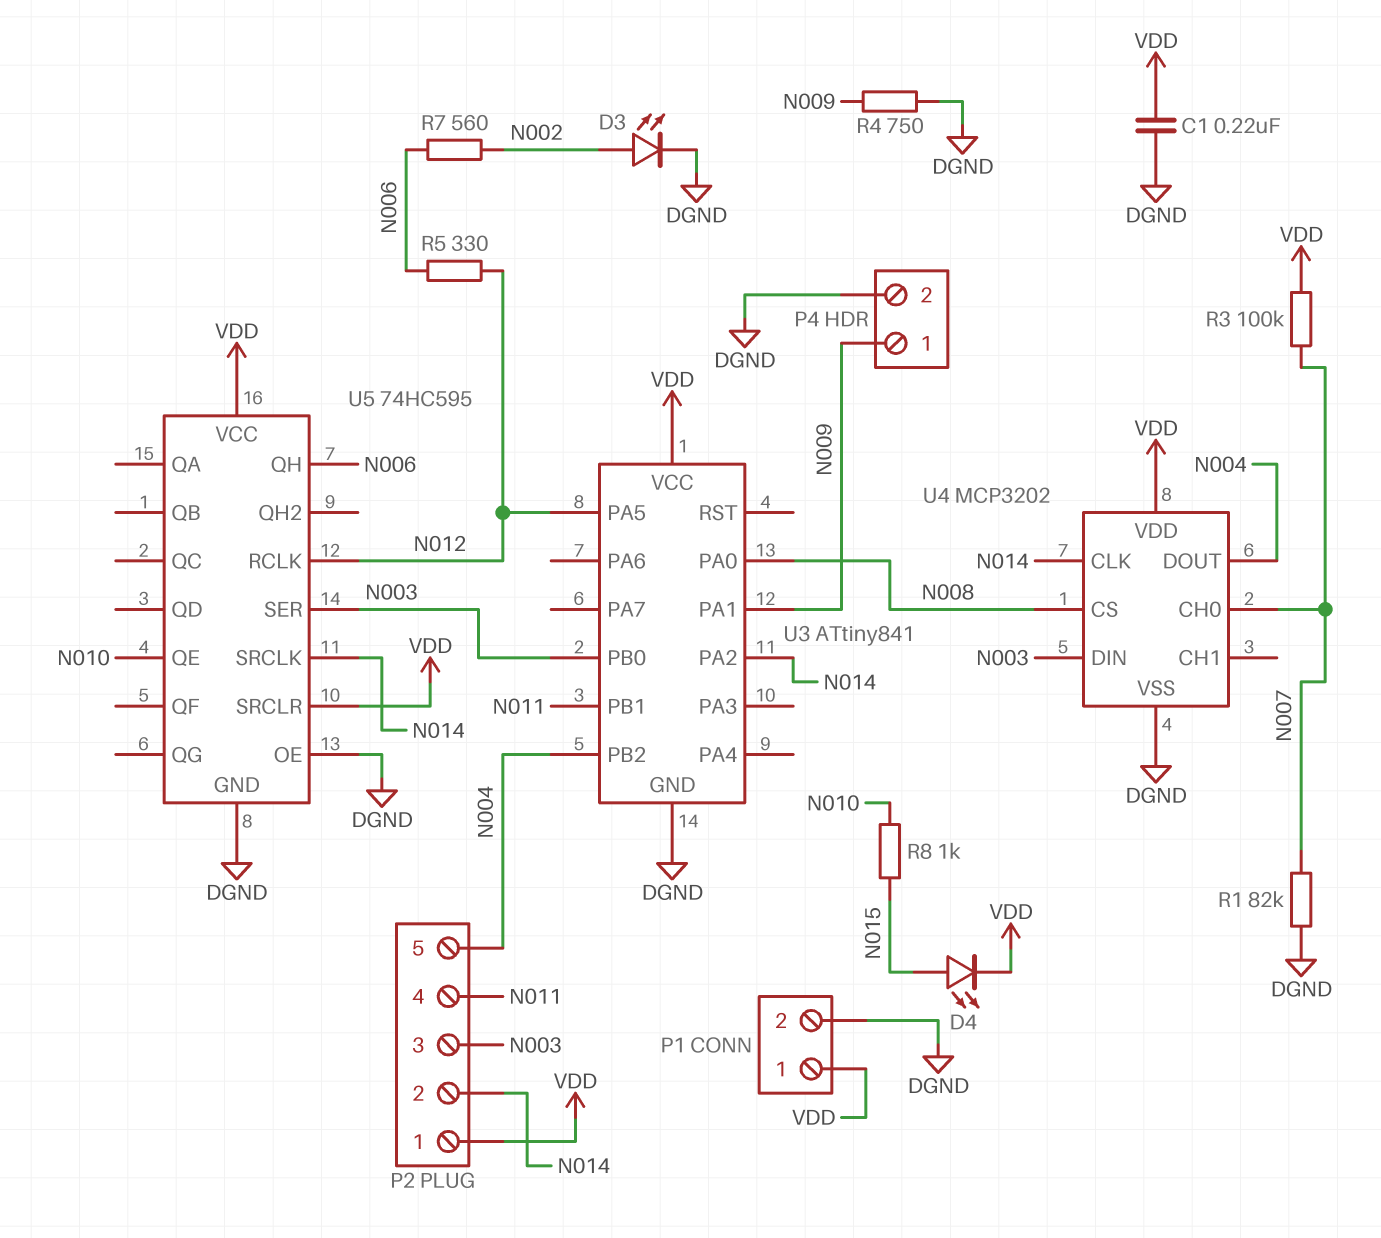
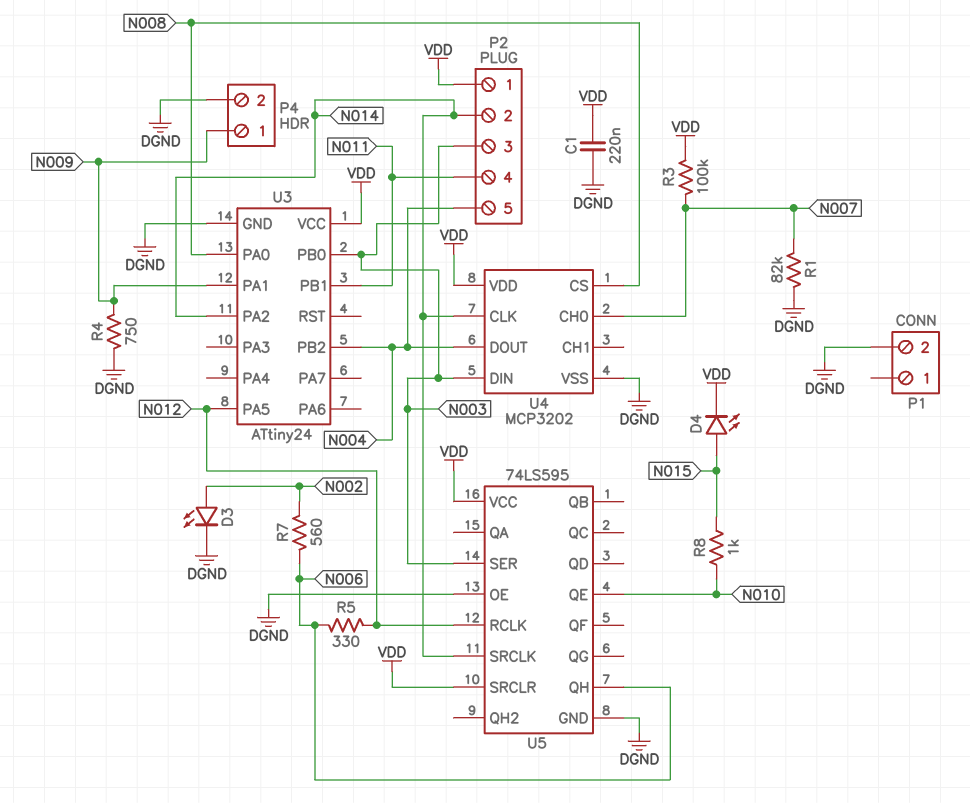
P1 pin 1: VDD -> none
U3: ATtiny841 -> ATtiny24
U5: 74HC595 -> 74LS595

